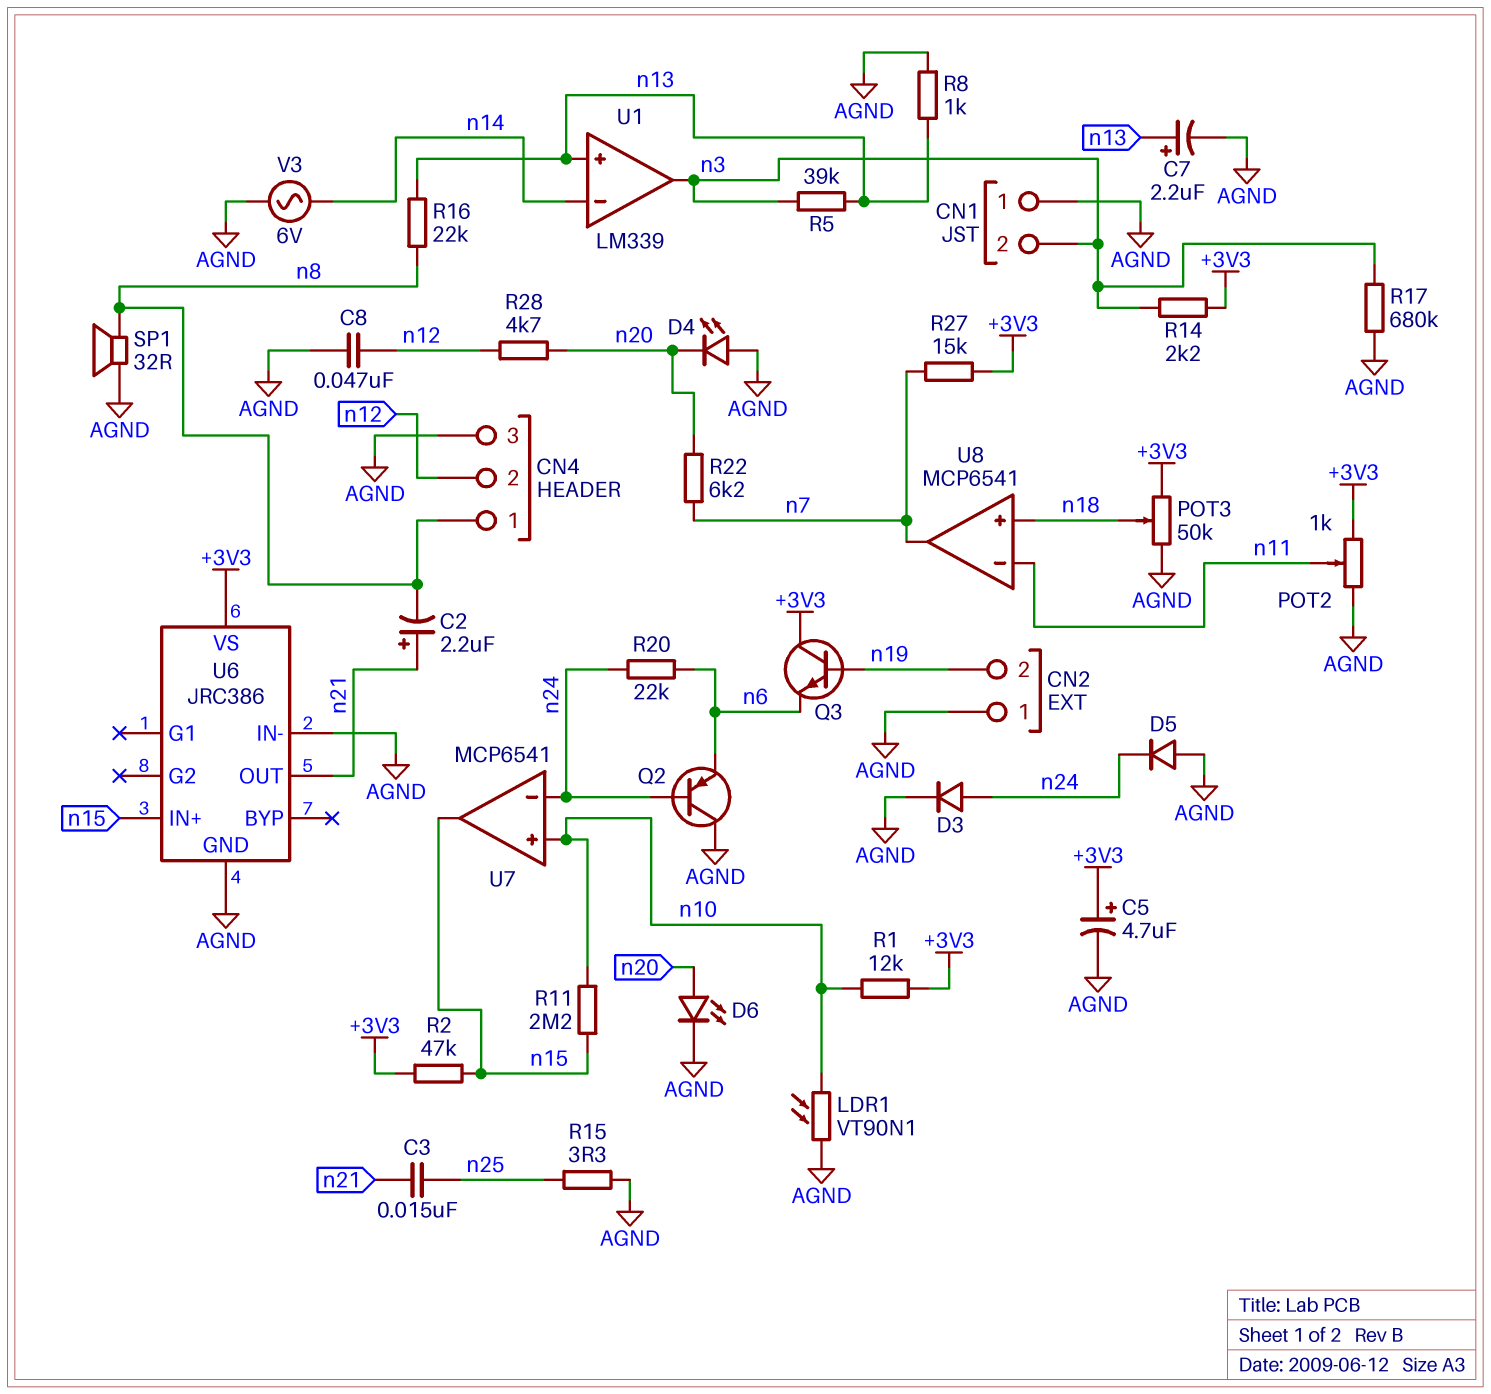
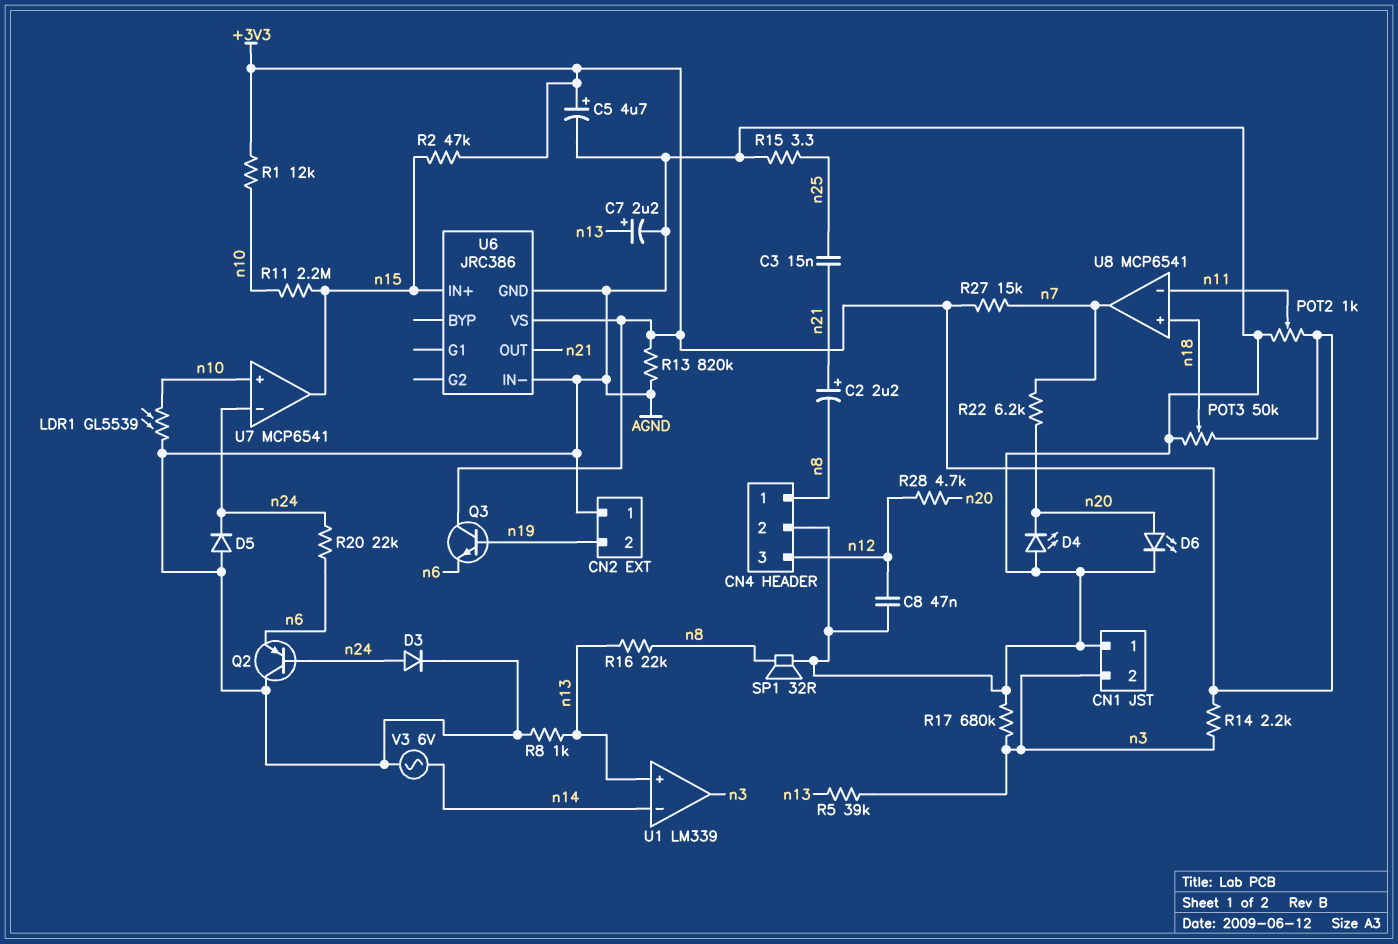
CN4 pin 2: n12 -> AGND
CN4 pin 3: AGND -> n12
LDR1: VT90N1 (AGND, n10) -> GL5539 (AGND, n10)
R13: none -> 820k (+3V3, AGND)

